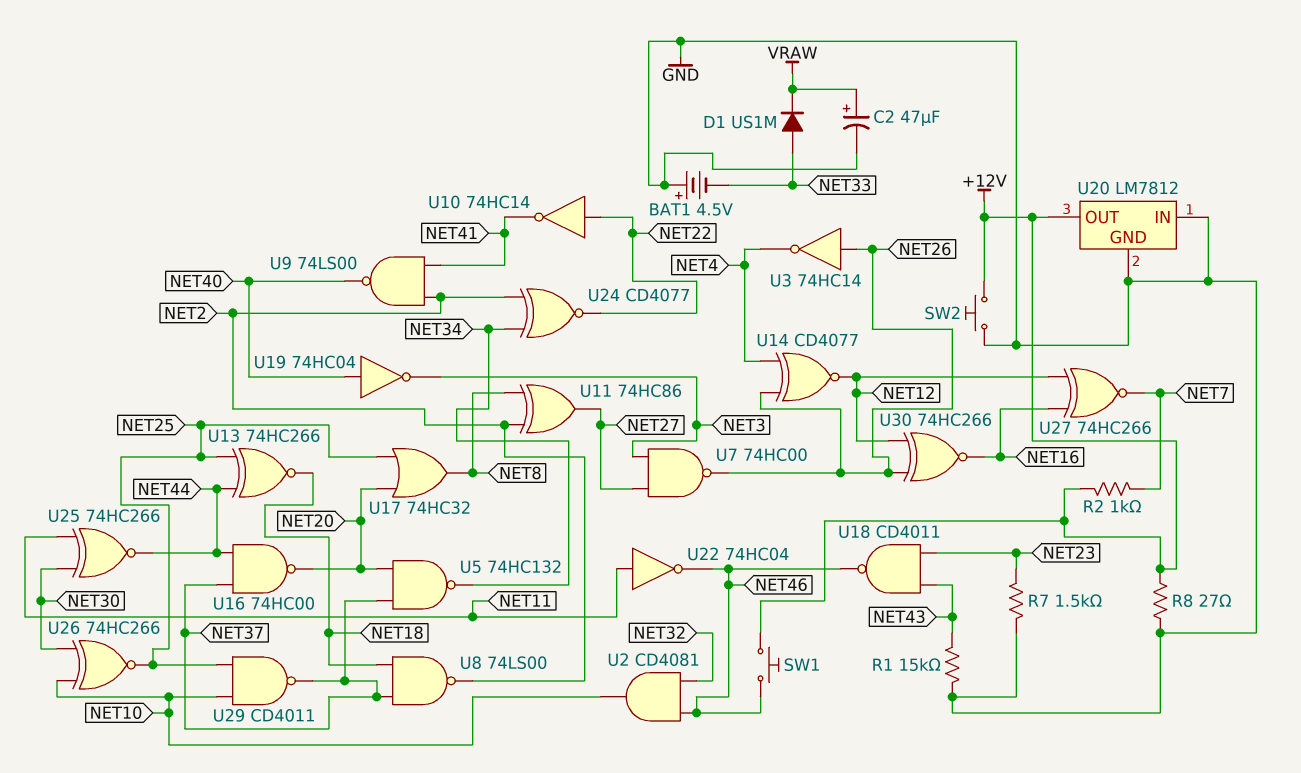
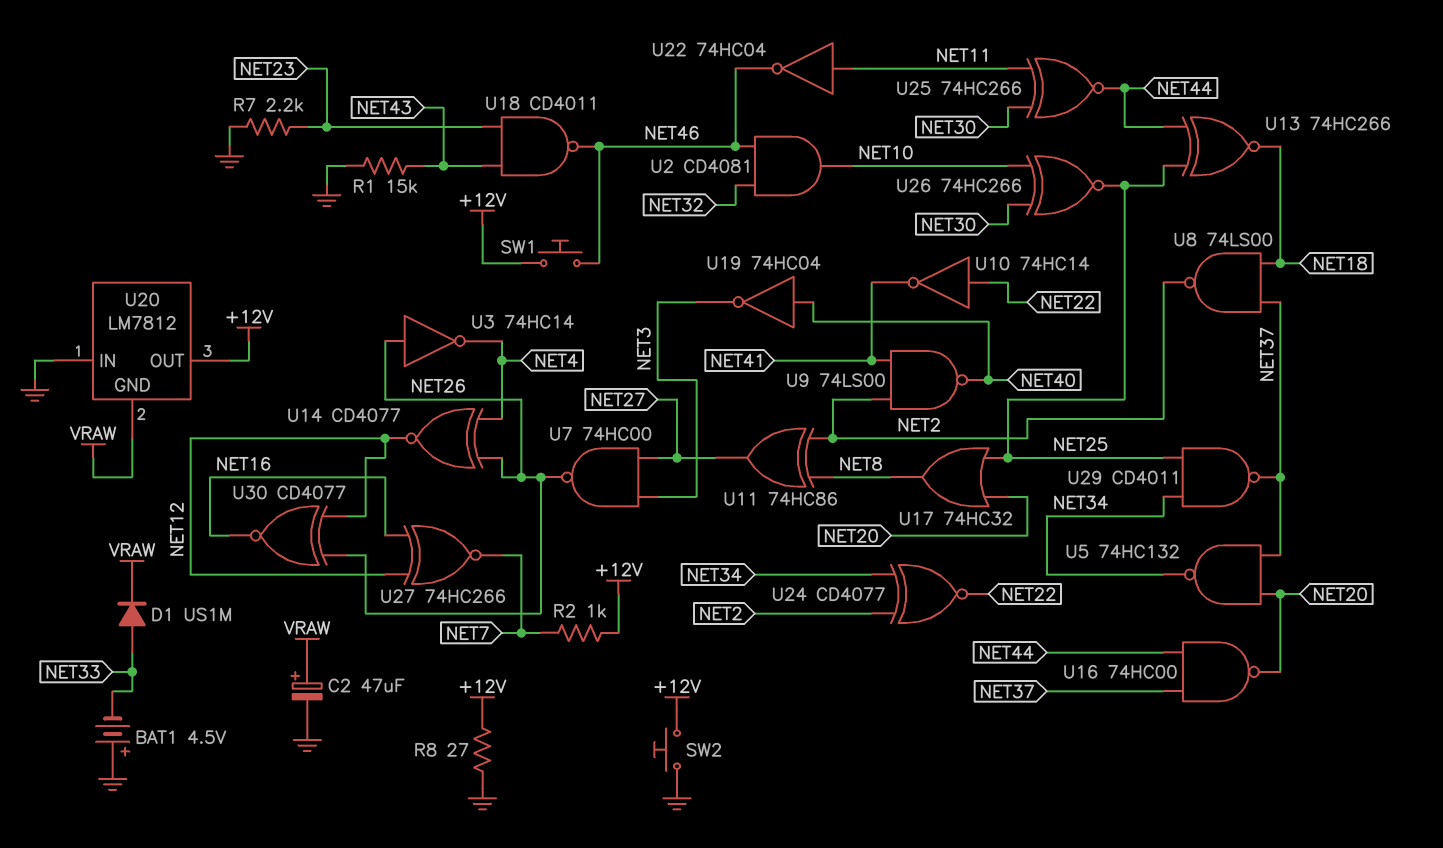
R7: 1.5k (GND, NET23) -> 2.2k (GND, NET23)
U20 pin GND: GND -> VRAW
U29: NAND CD4011 (in NET10, in NET25, out NET37) -> NAND CD4011 (in NET25, in NET34, out NET37)
U30: XNOR 74HC266 (in NET12, in NET26, out NET16) -> XNOR CD4077 (in NET12, in NET26, out NET16)

